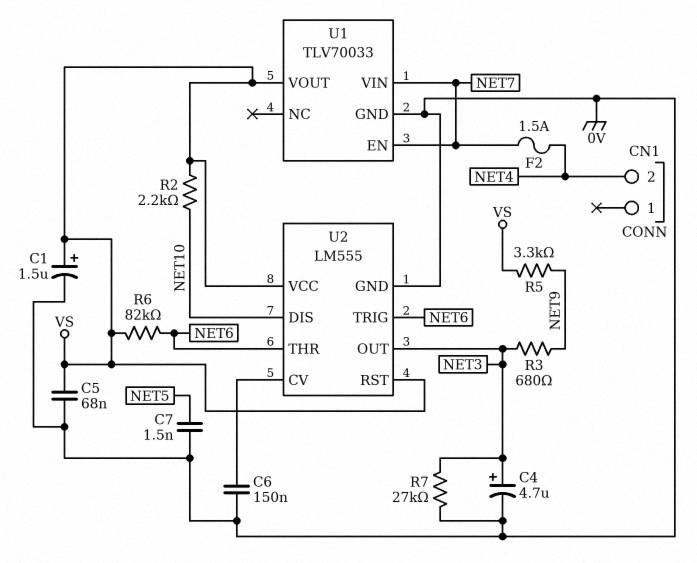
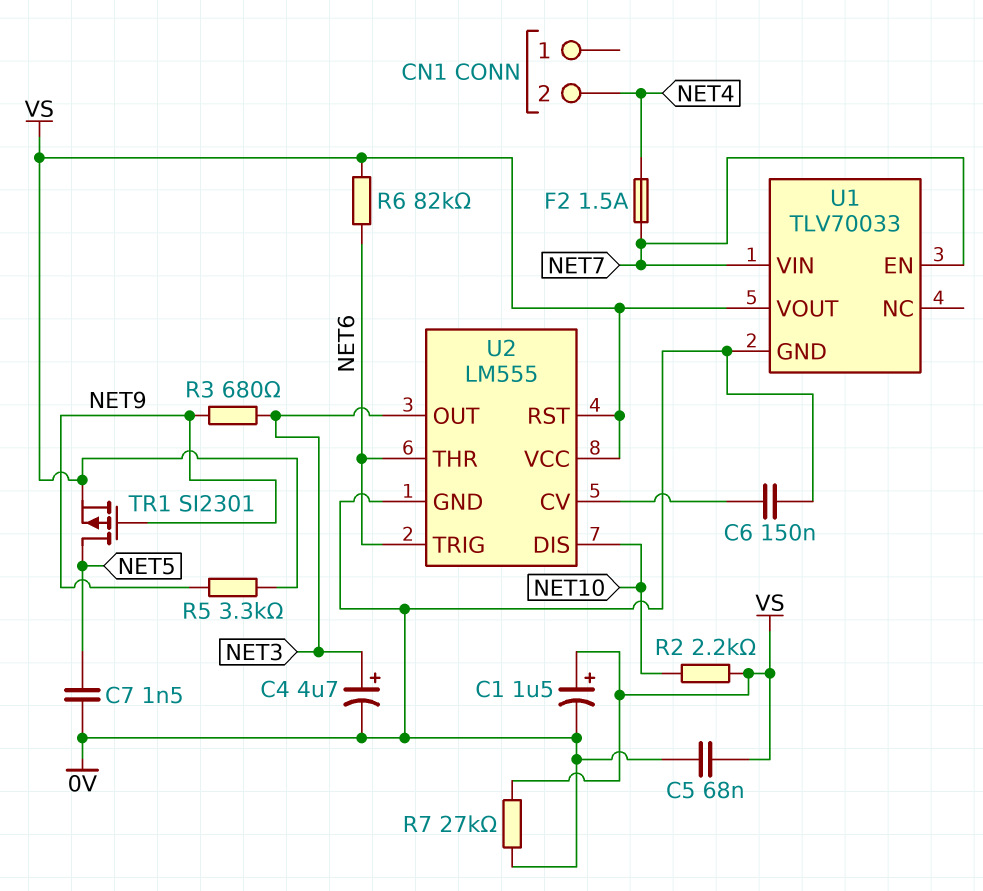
R7: 27k (0V, NET3) -> 27k (0V, VS)
TR1: none -> PMOS SI2301 (G NET9, D NET5, S VS)

